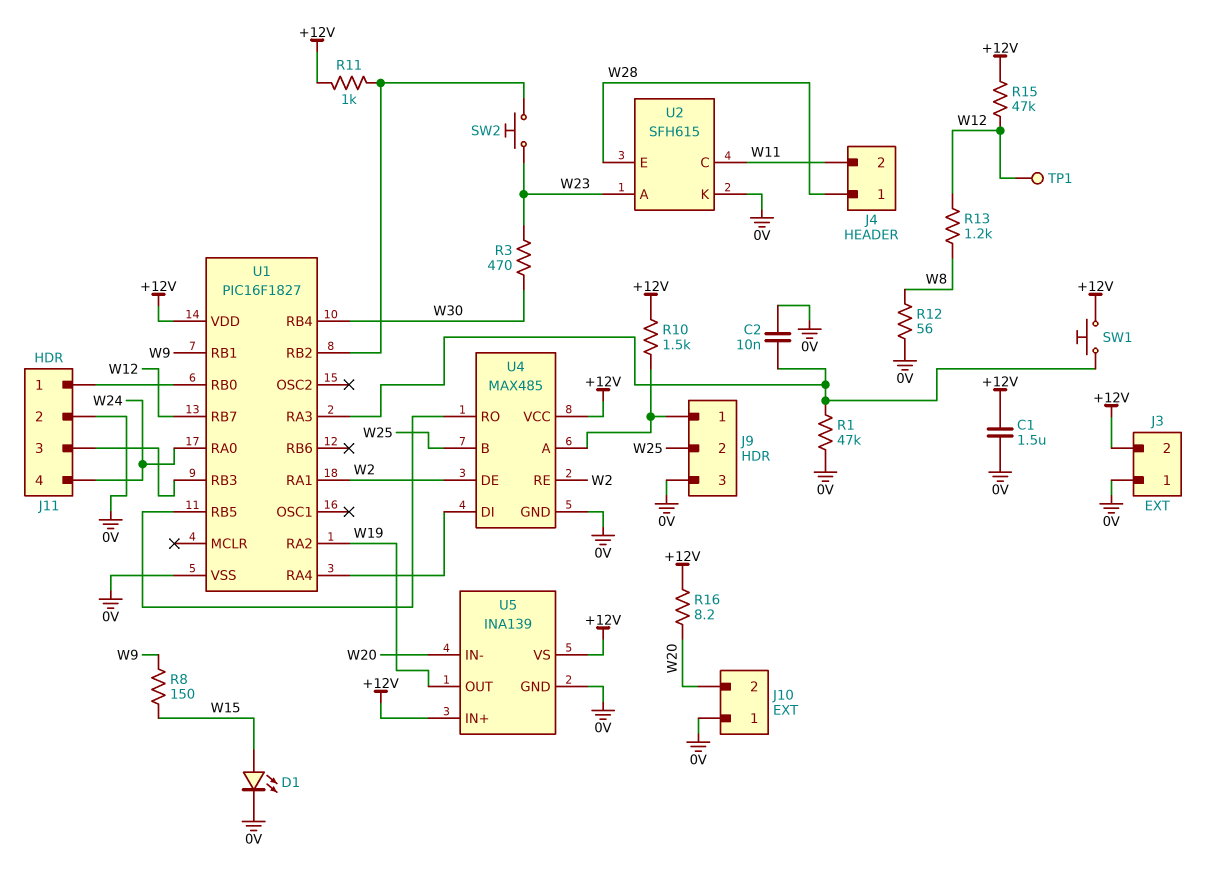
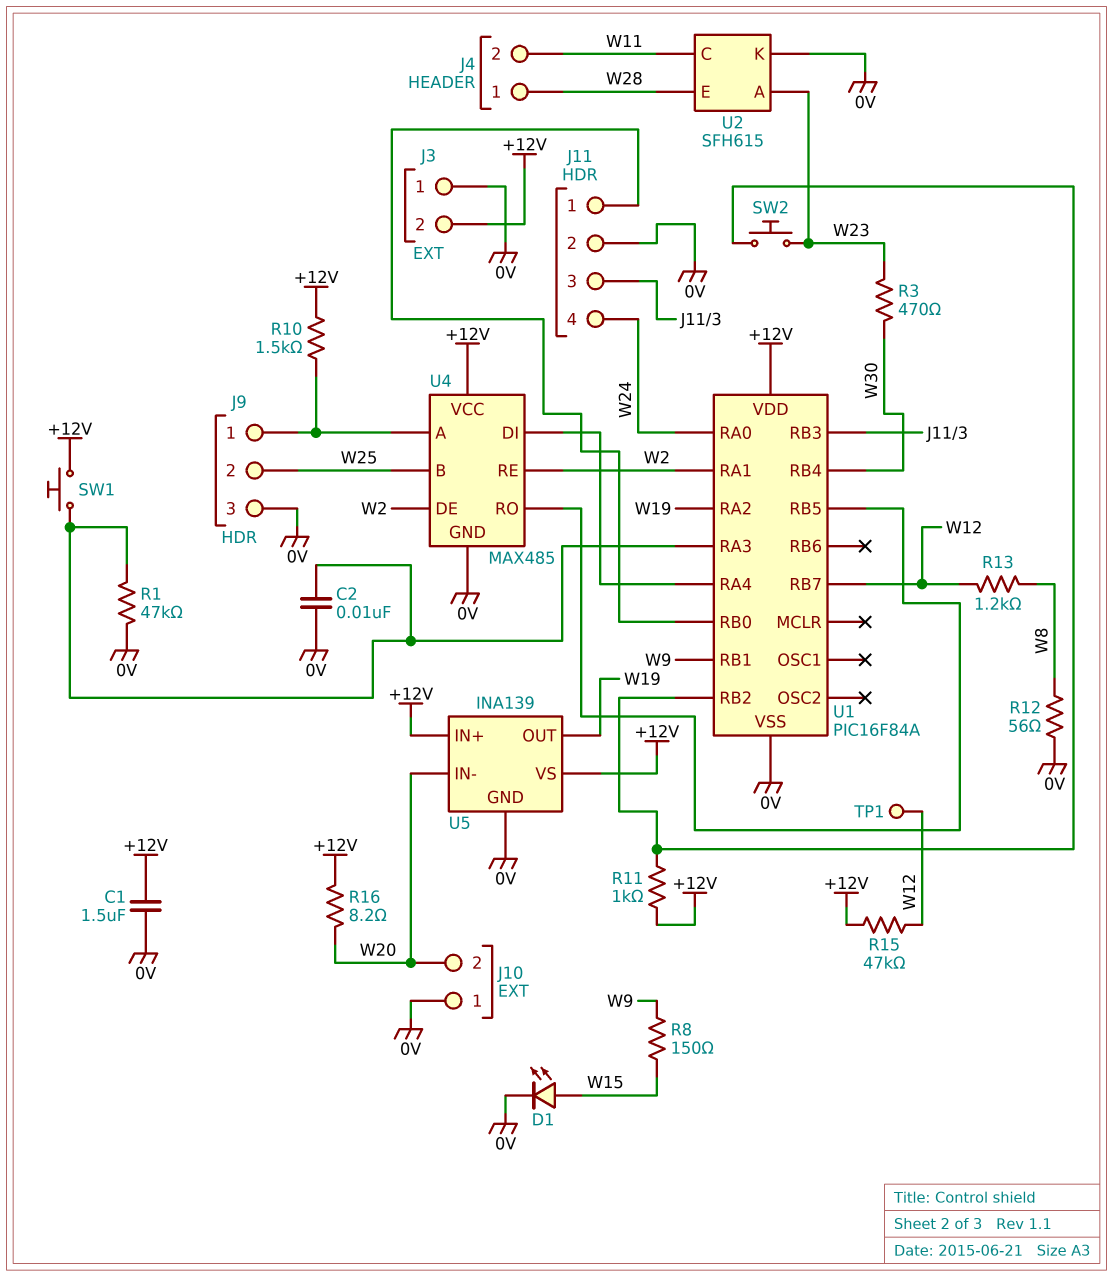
U1: PIC16F1827 -> PIC16F84A

